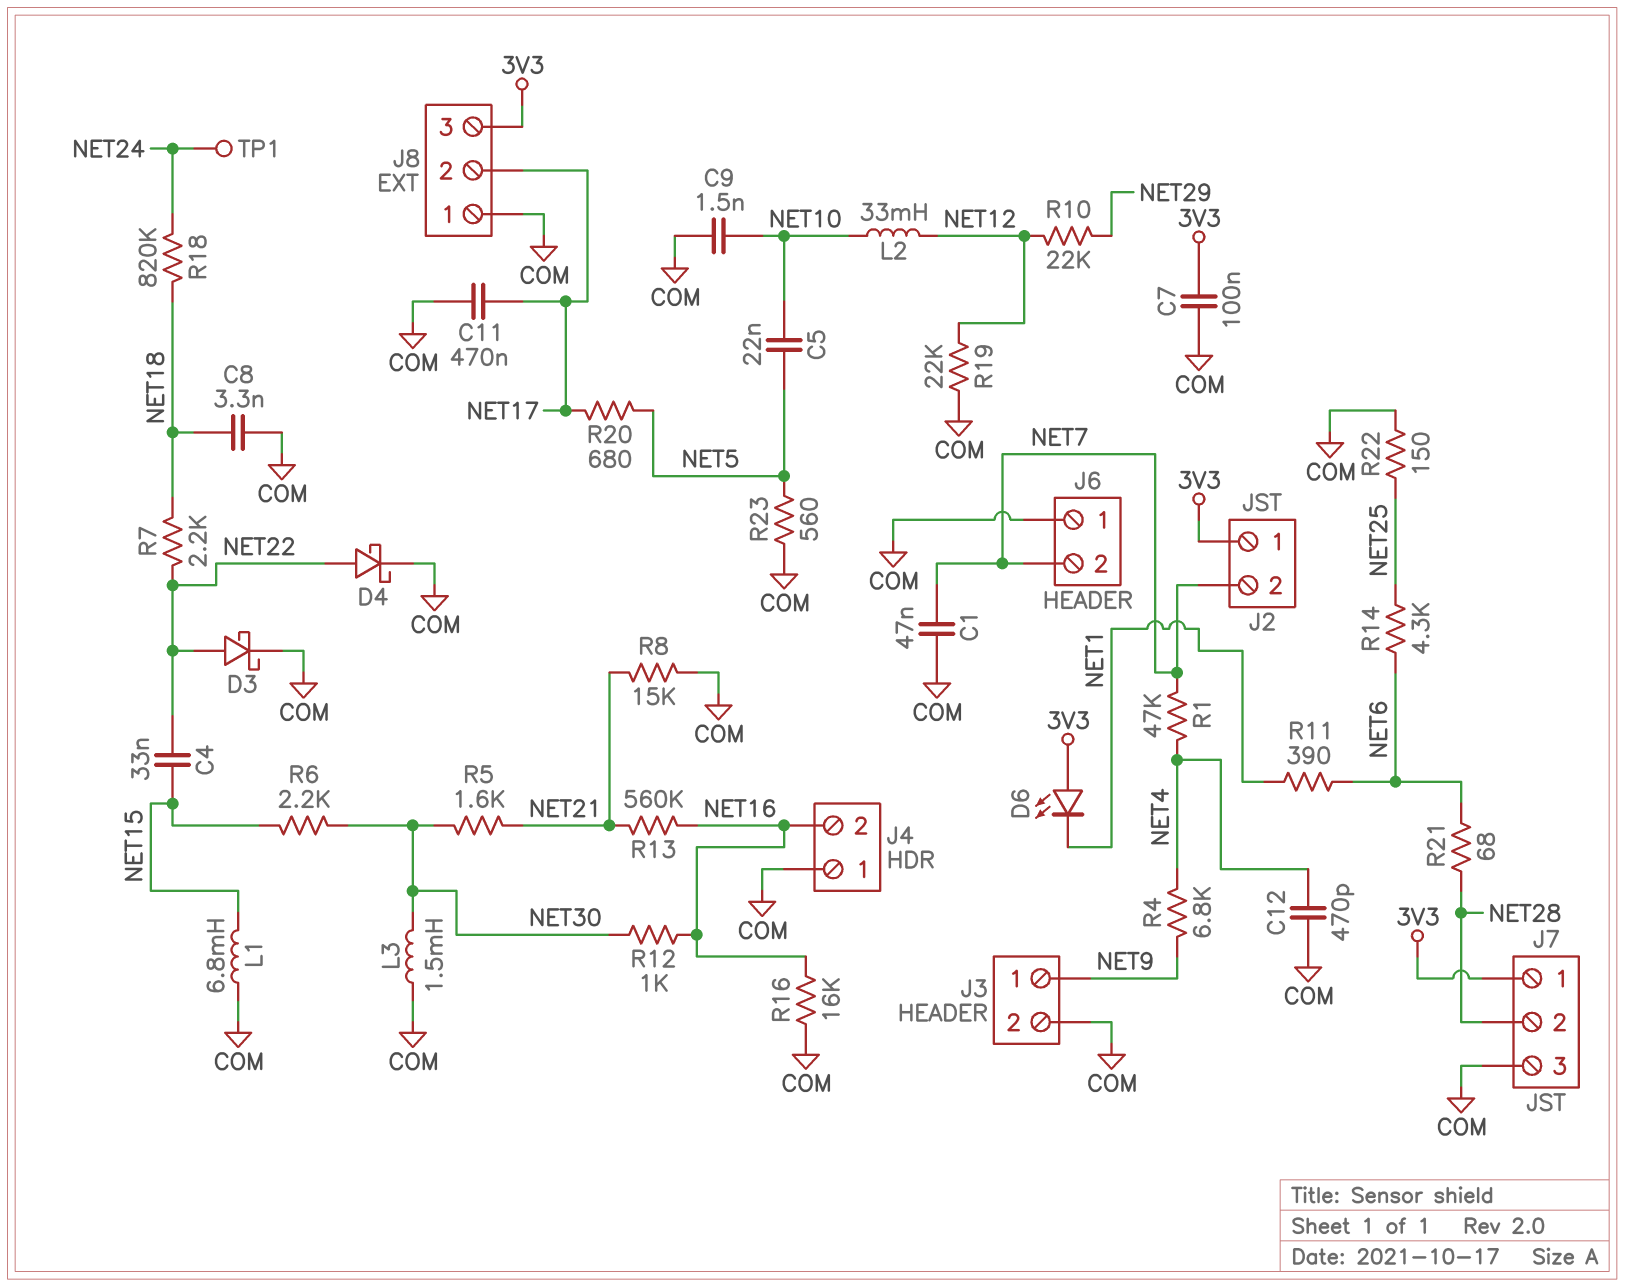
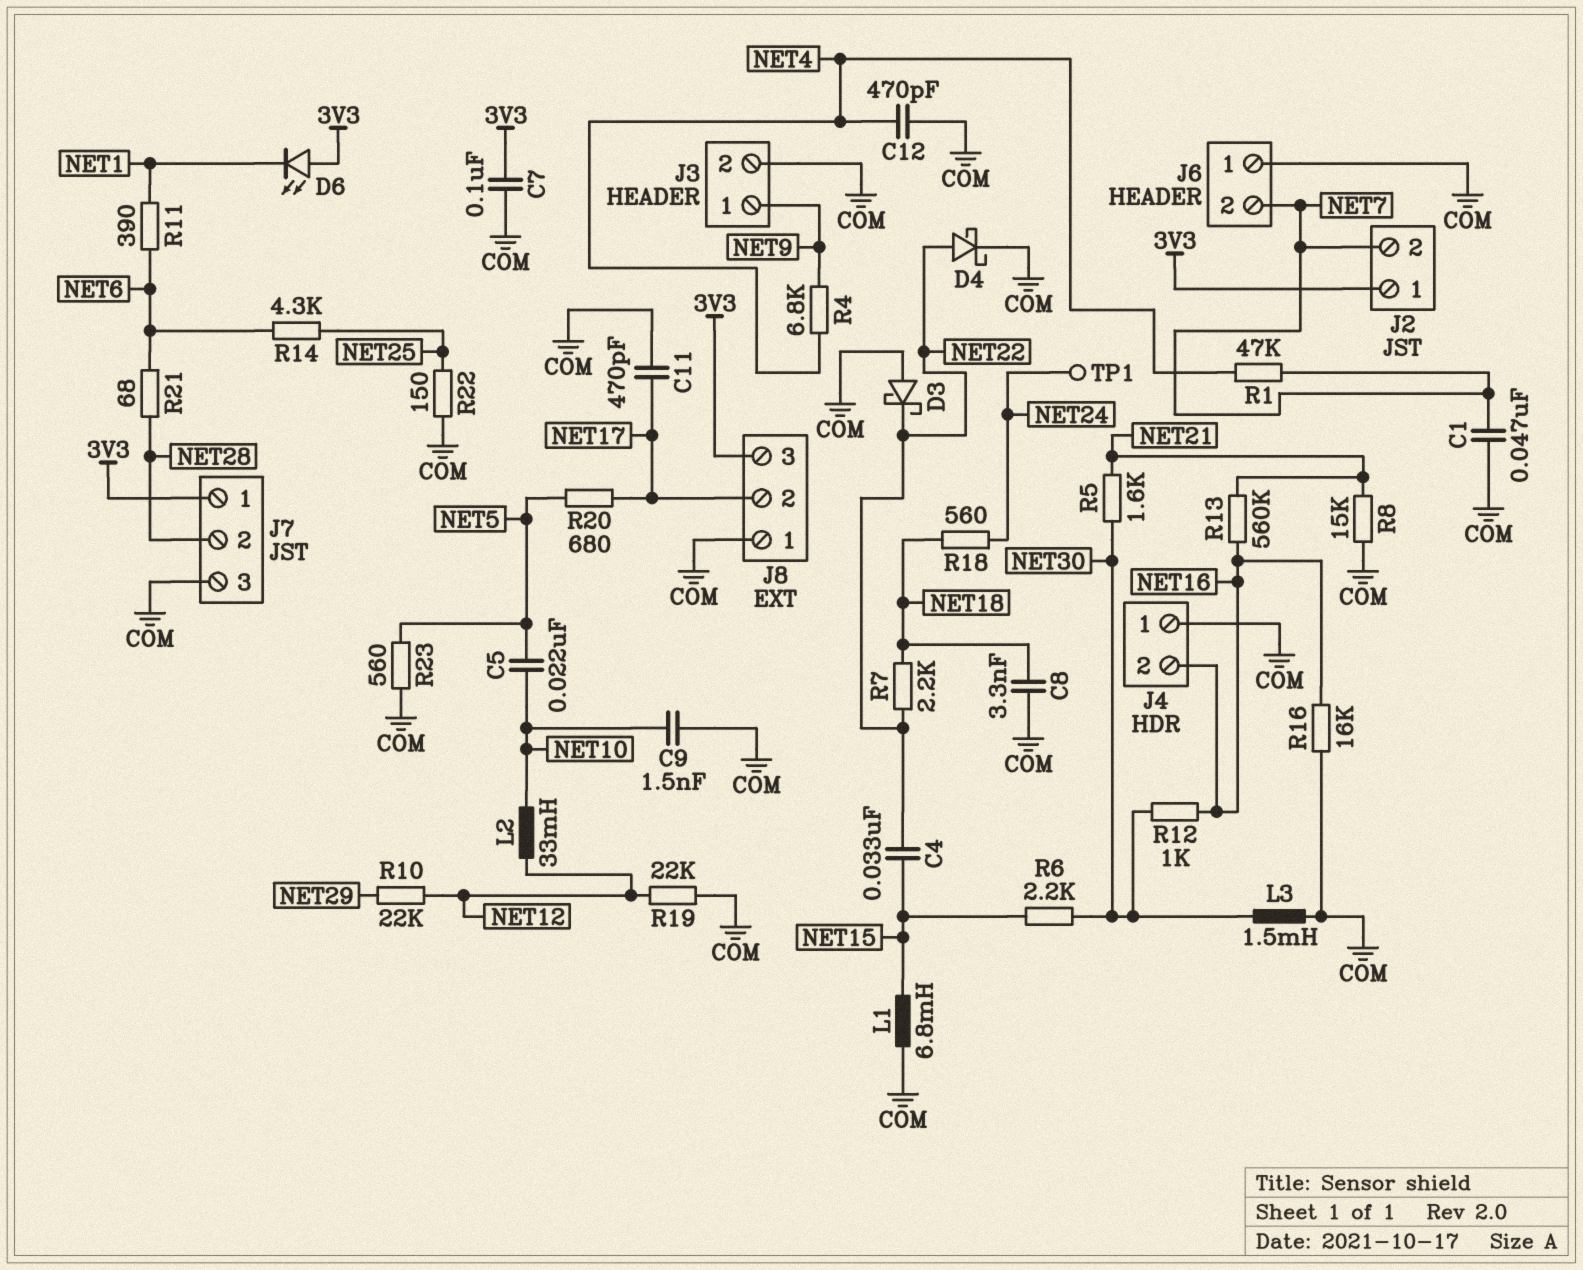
C11: 470nF (COM, NET17) -> 470pF (COM, NET17)
D3: schottky (A NET22, K COM) -> schottky (A COM, K NET22)
R18: 820k (NET18, NET24) -> 560 (NET18, NET24)

